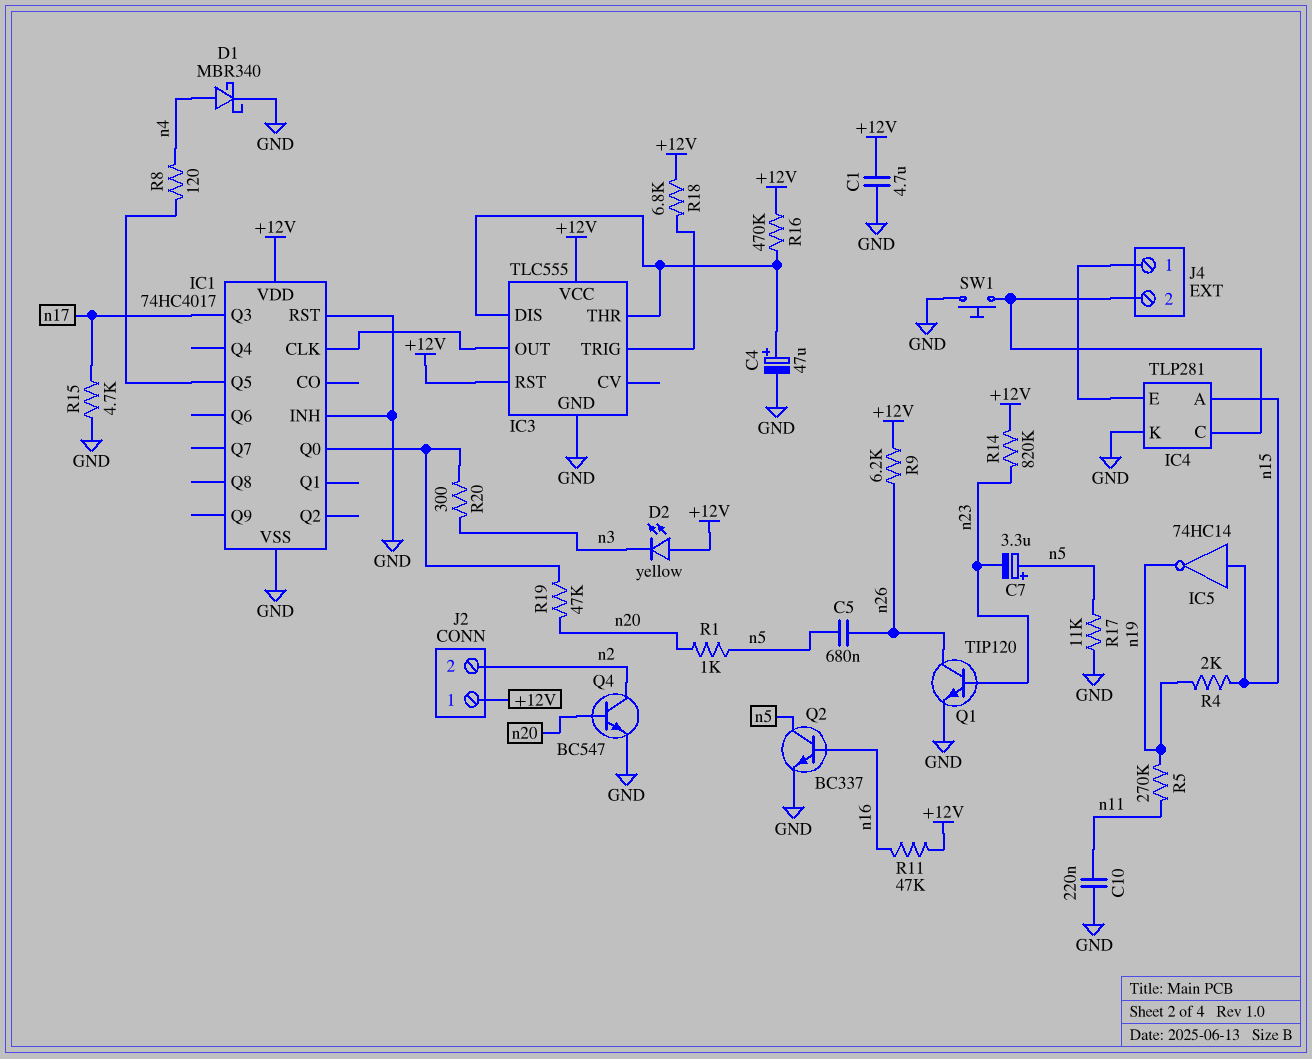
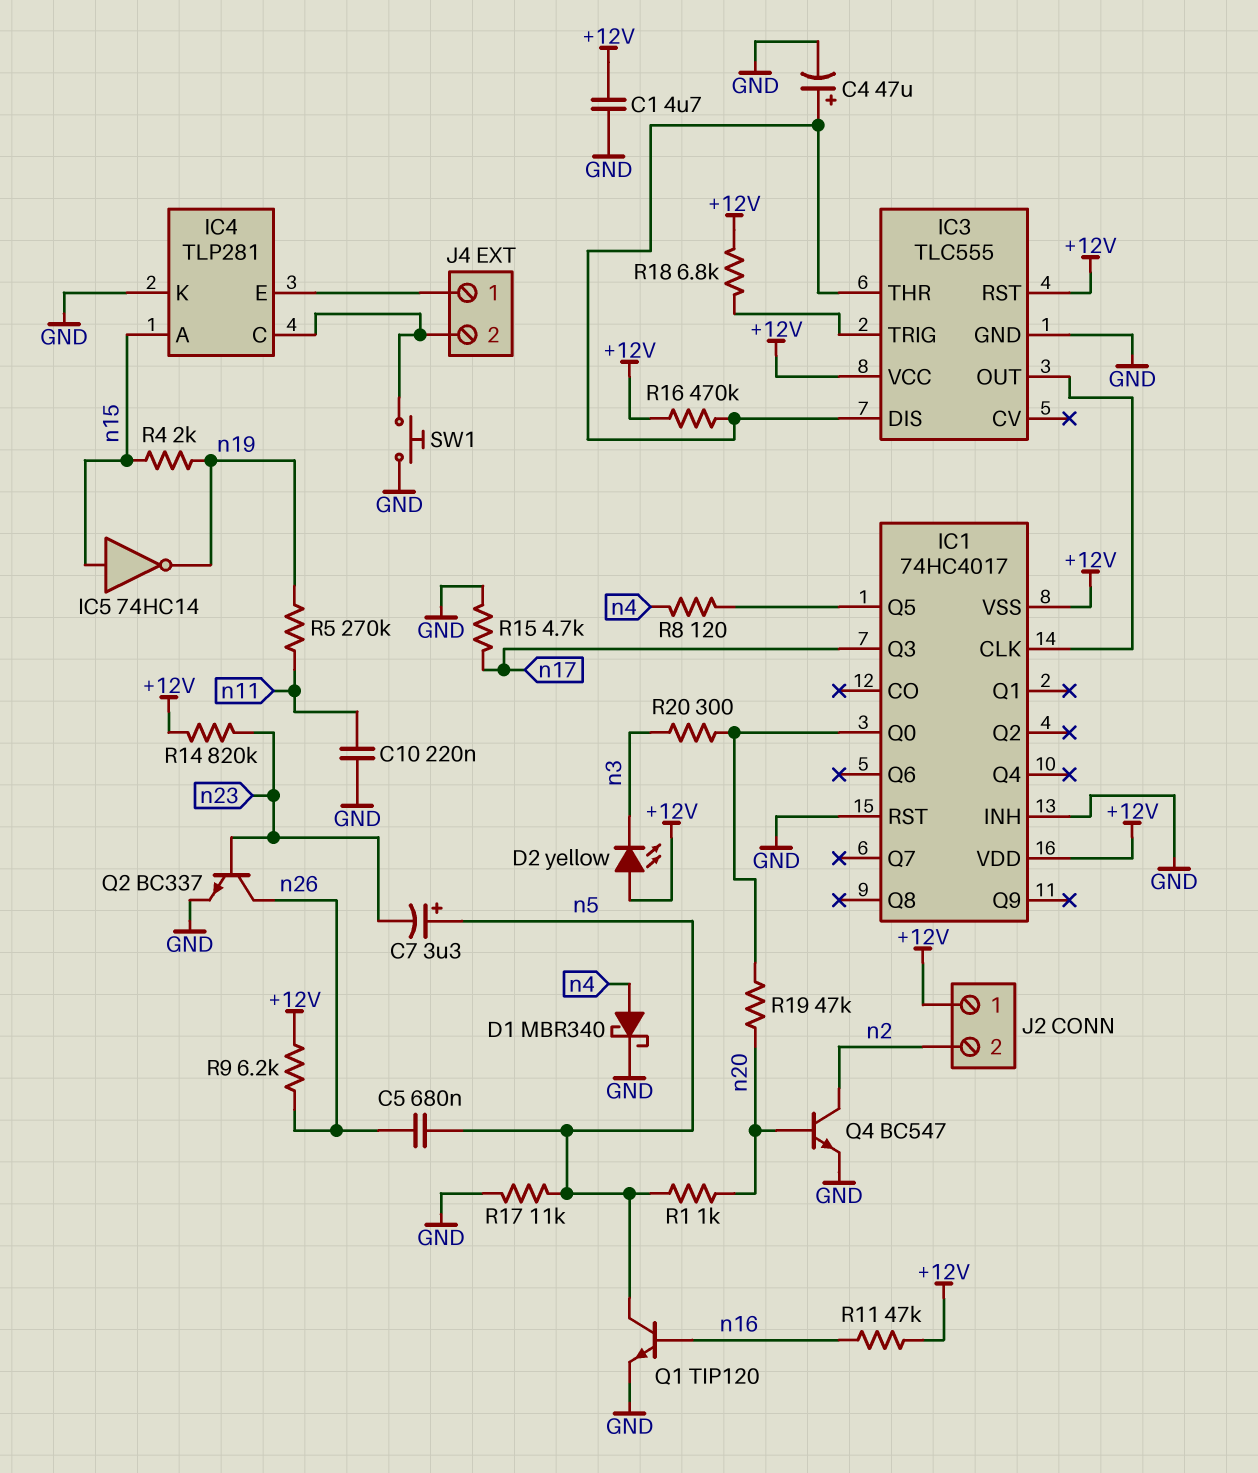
IC1 pin VSS: GND -> +12V
Q1: NPN TIP120 (B n23, C n26, E GND) -> NPN TIP120 (B n16, C n5, E GND)
Q2: NPN BC337 (B n16, C n5, E GND) -> NPN BC337 (B n23, C n26, E GND)

